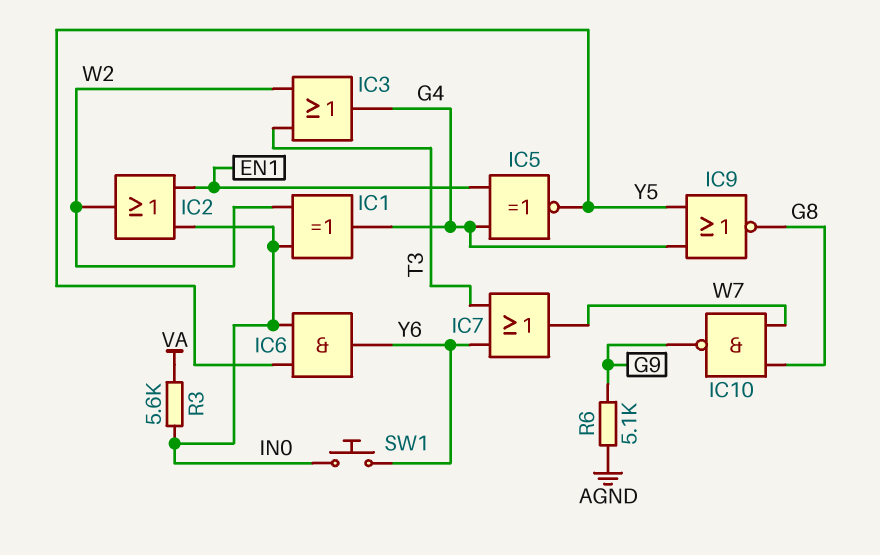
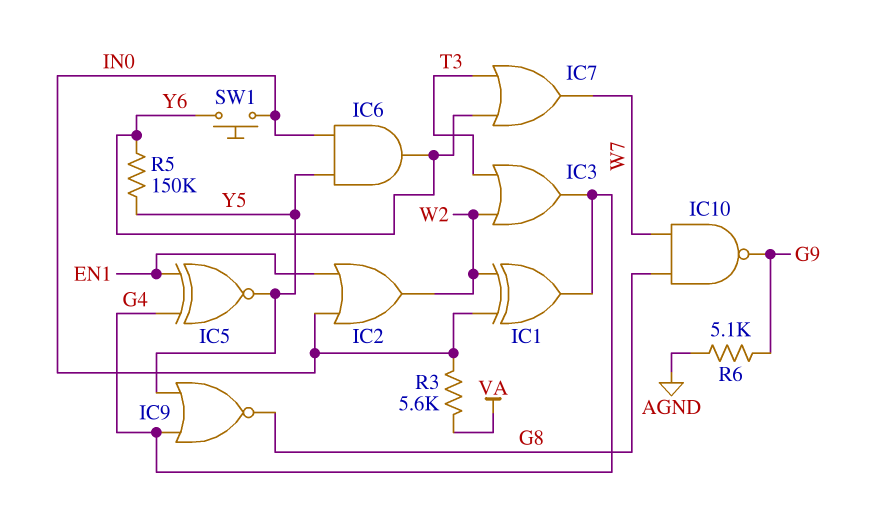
R5: none -> 150k (Y5, Y6)

